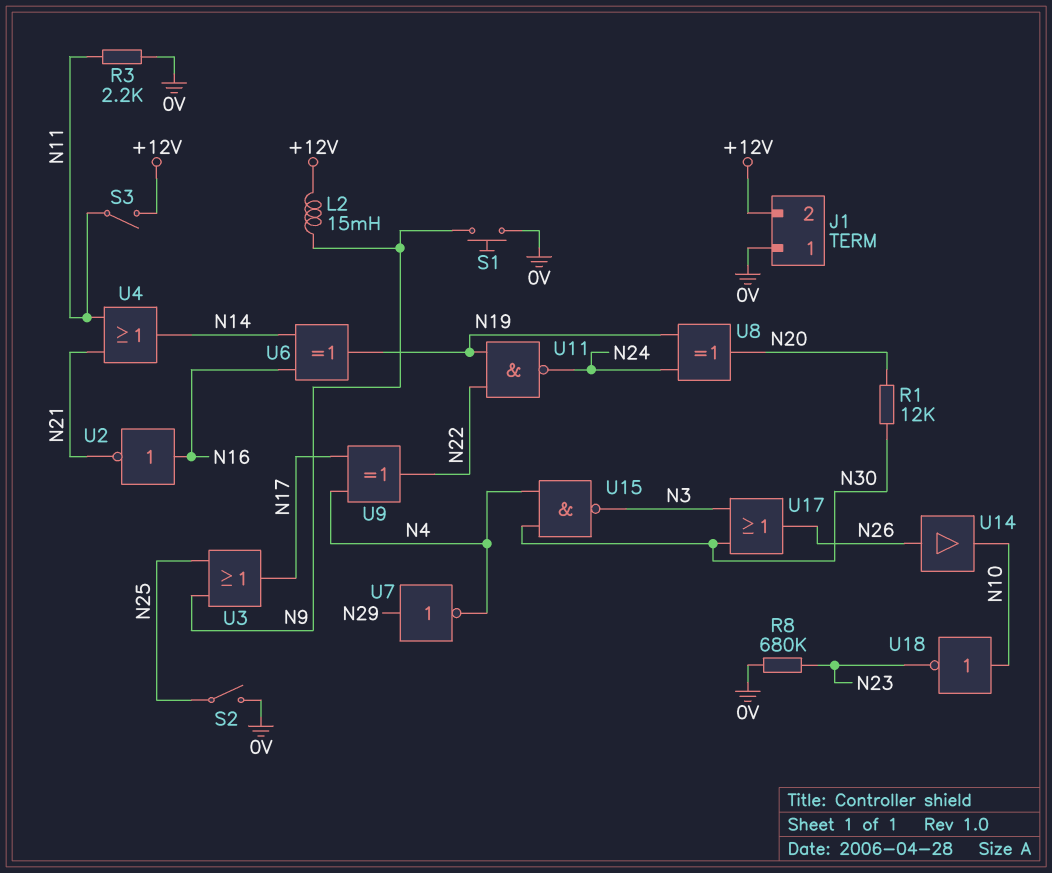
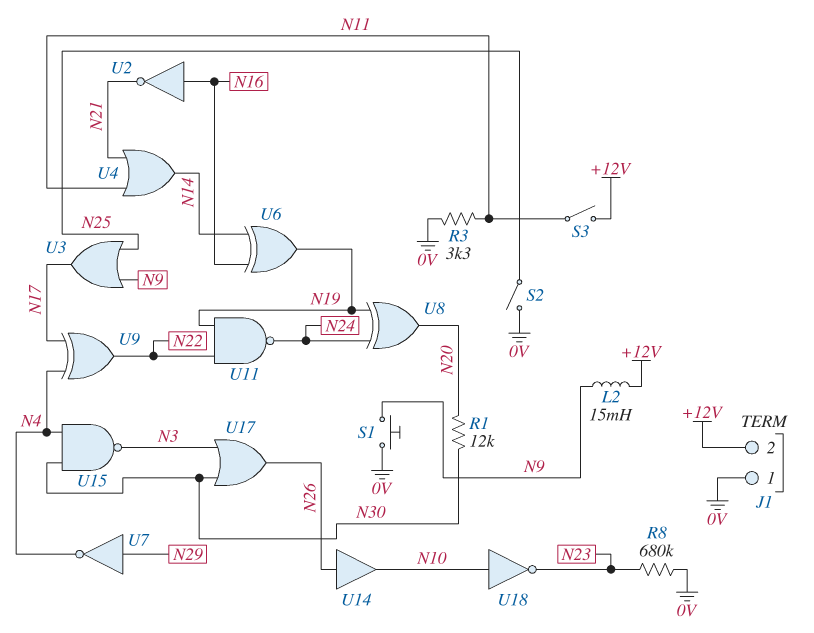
R3: 2.2k (0V, N11) -> 3.3k (0V, N11)

